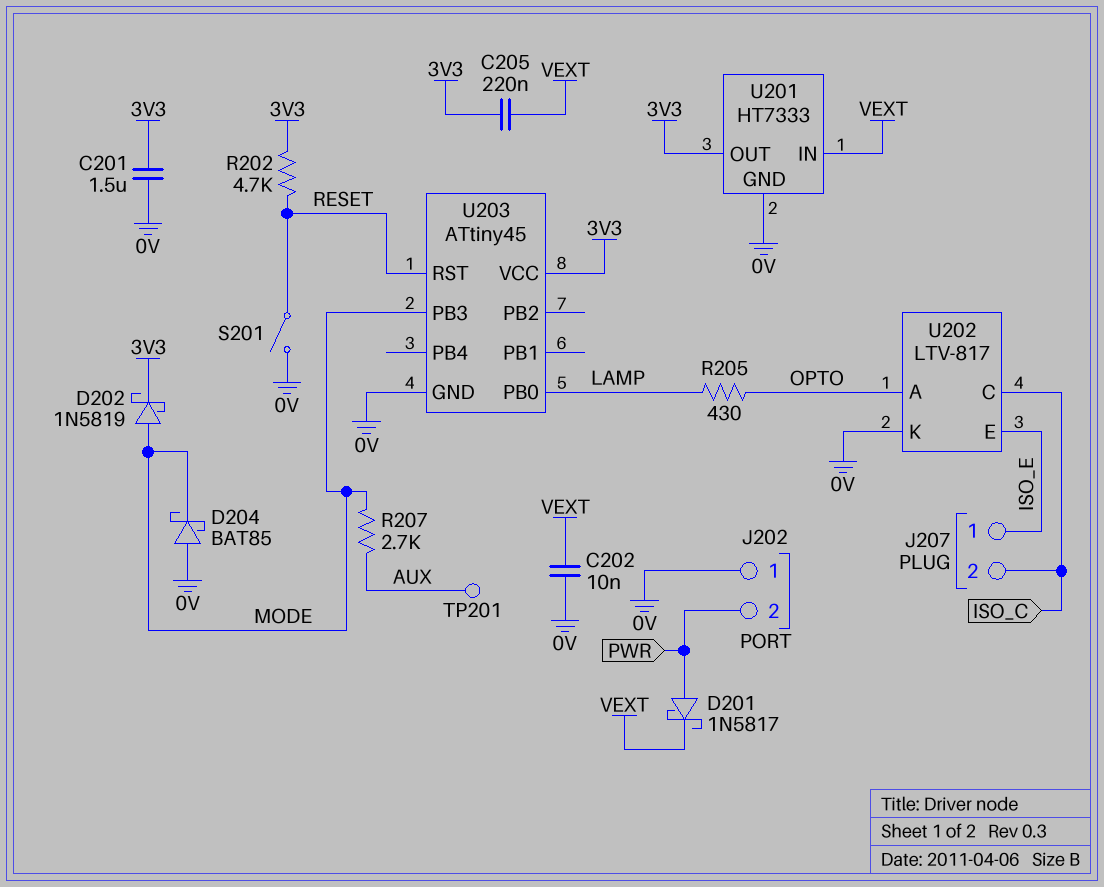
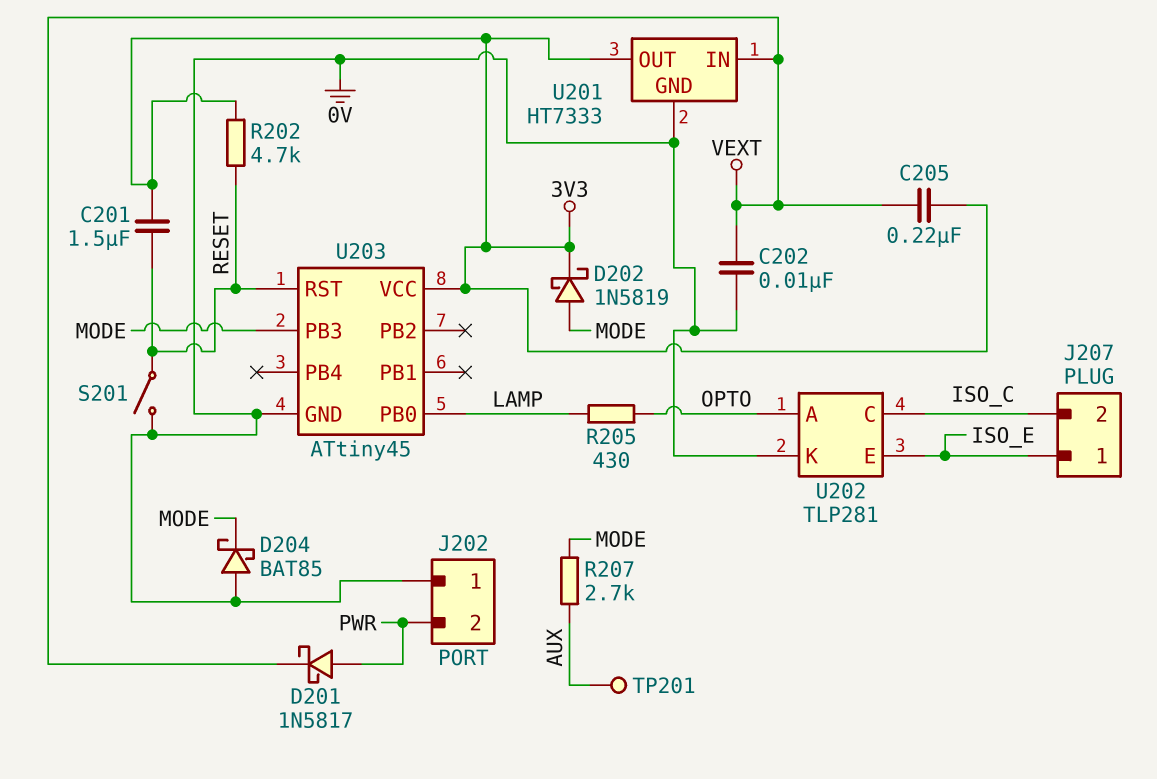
C201: 1.5uF (0V, 3V3) -> 1.5uF (3V3, RESET)
U202: LTV-817 -> TLP281

